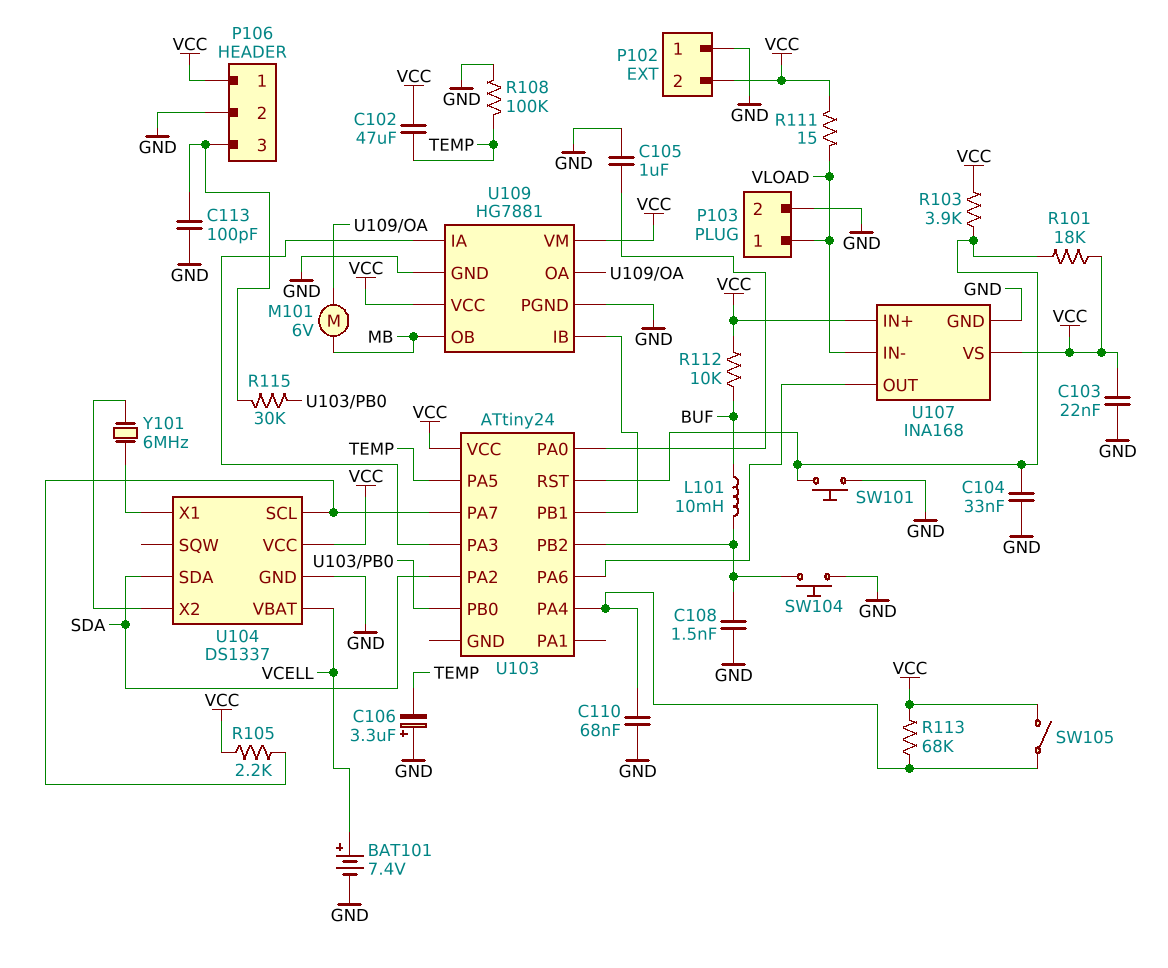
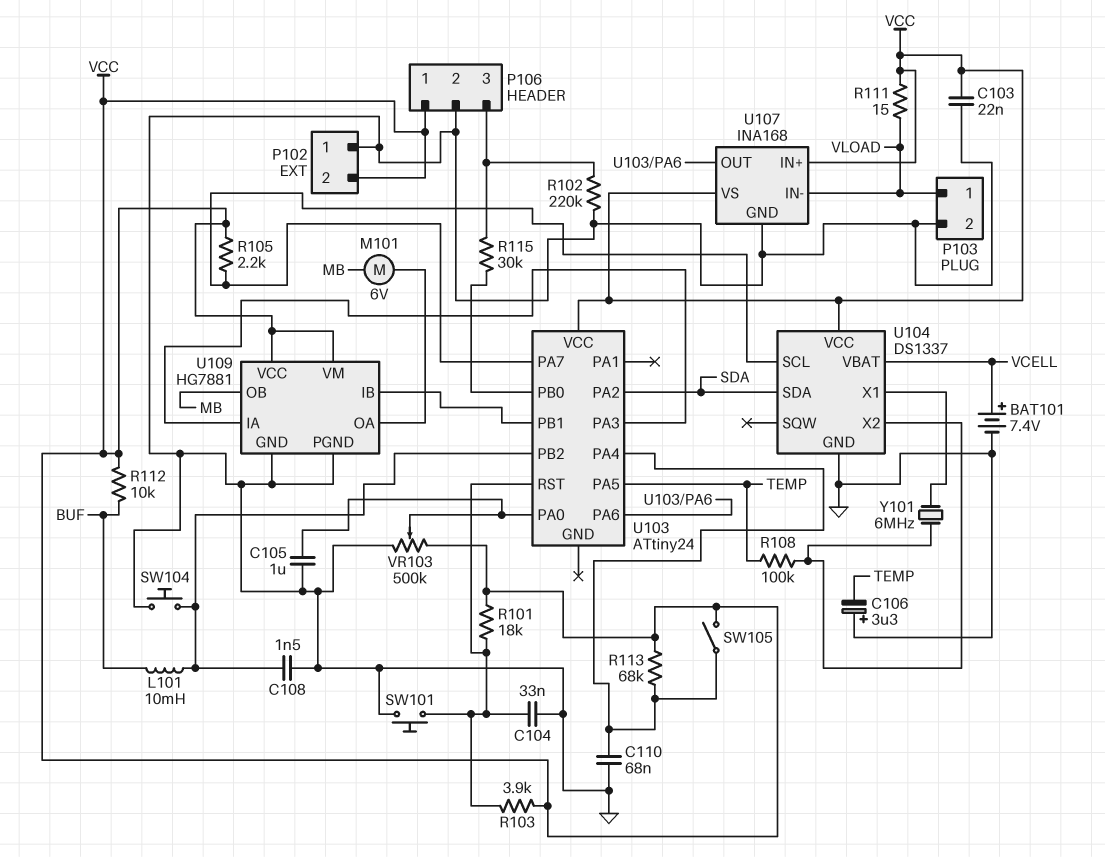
C102: 47uF (TEMP, VCC) -> none
C113: 100pF (GND, P106/3) -> none
R102: none -> 220k (GND, P106/3)
R108: 100k (GND, TEMP) -> 100k (TEMP, U104/X2)
VR103: none -> 500k (GND, VCC, wiper U103/PA0)

